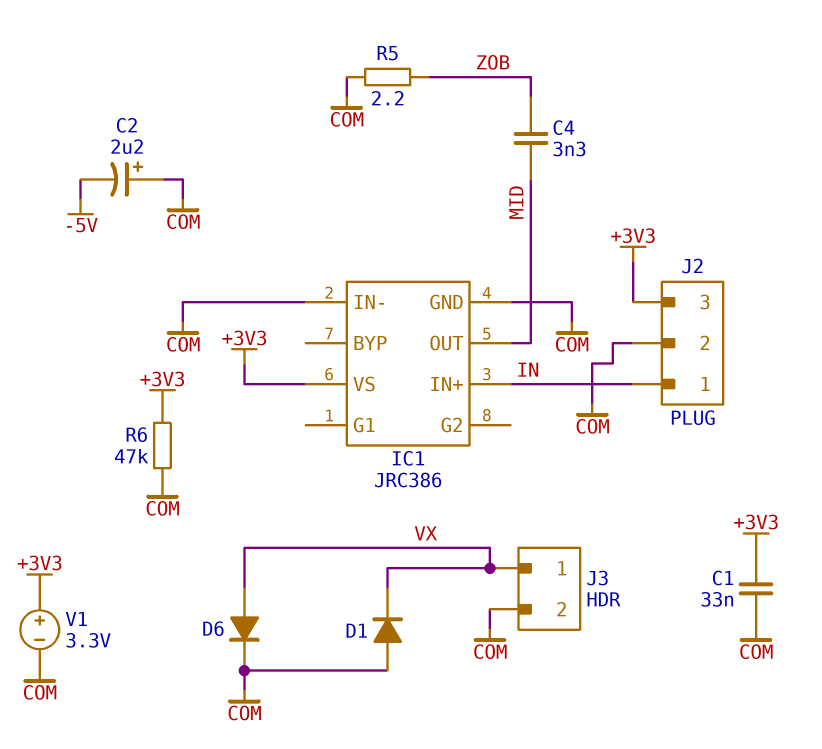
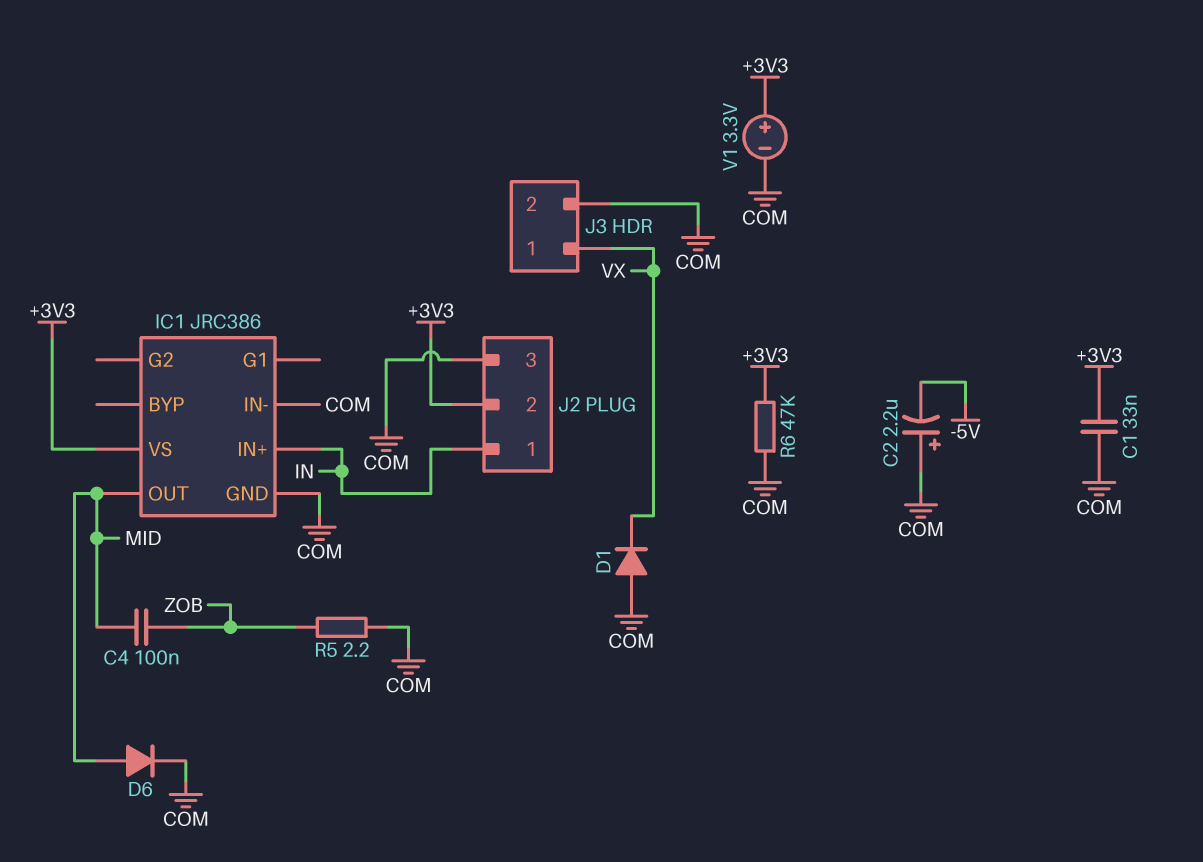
C4: 3.3nF (MID, ZOB) -> 100nF (MID, ZOB)
D6: diode (A VX, K COM) -> diode (A MID, K COM)
J2 pin 2: COM -> +3V3
J2 pin 3: +3V3 -> COM

